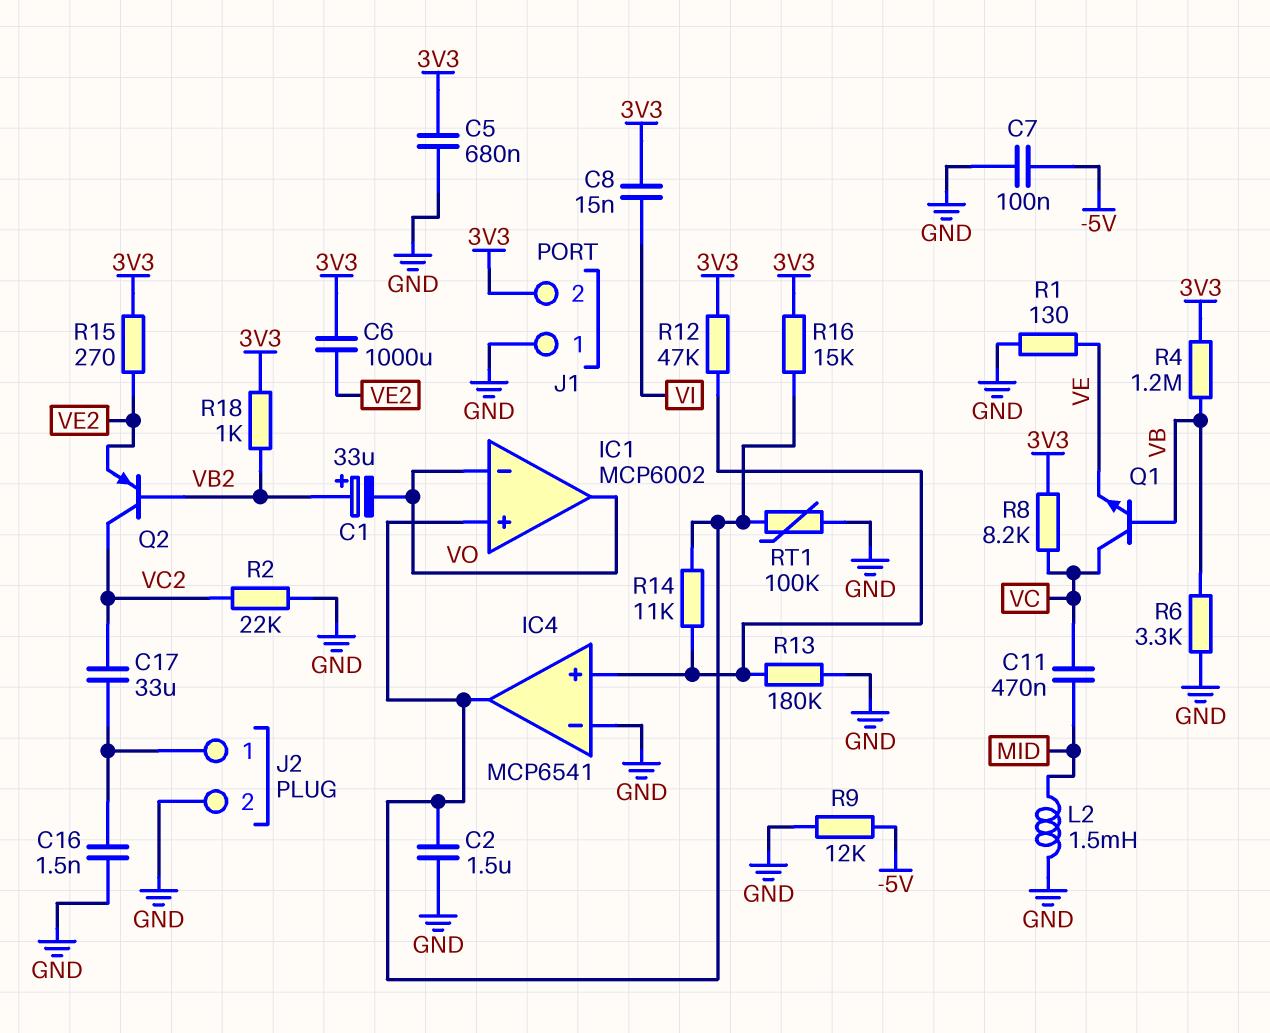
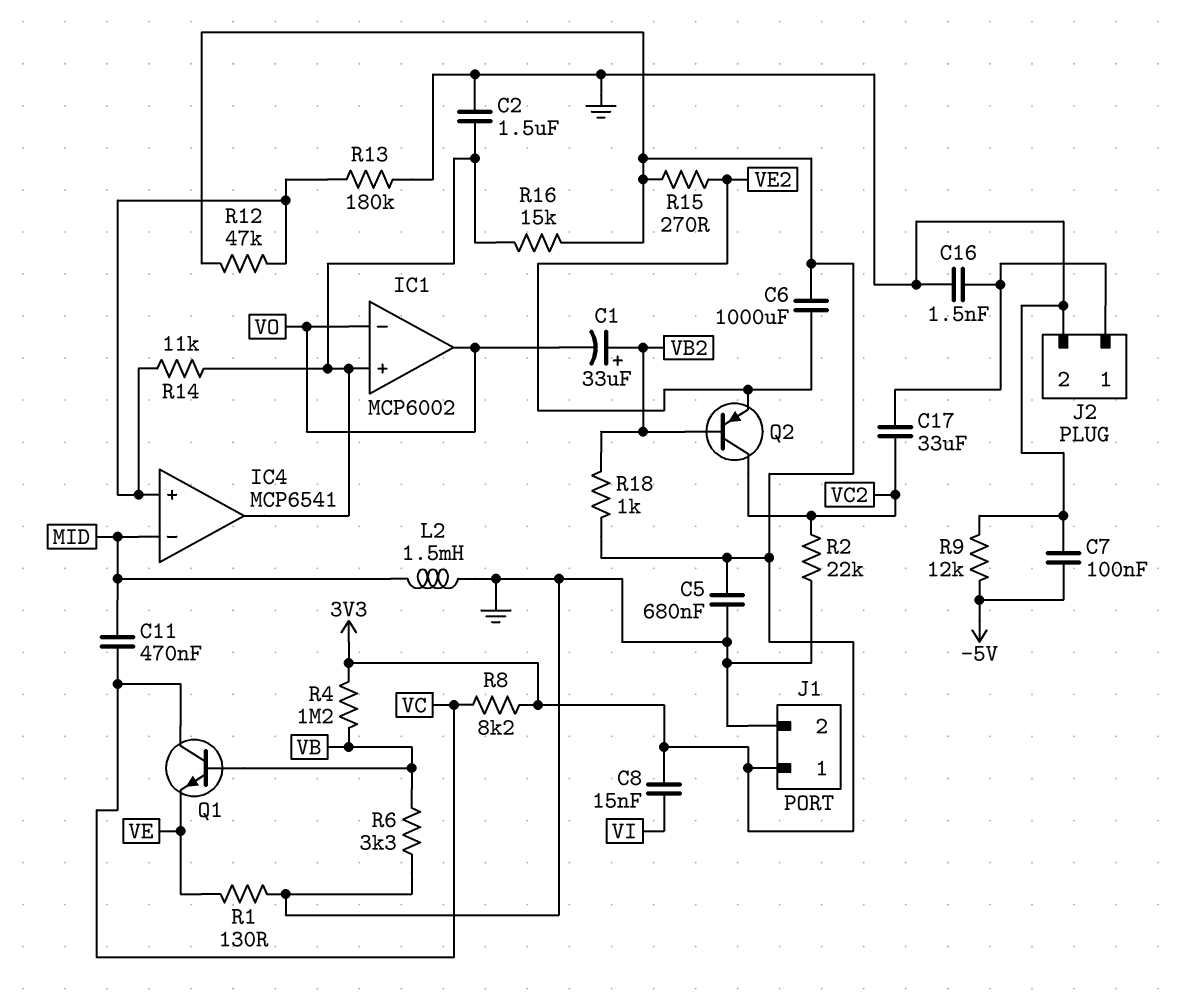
IC4 pin in-: GND -> MID
J1 pin 1: GND -> 3V3
J1 pin 2: 3V3 -> GND
RT1: 100k (GND, IC1/in+) -> none

